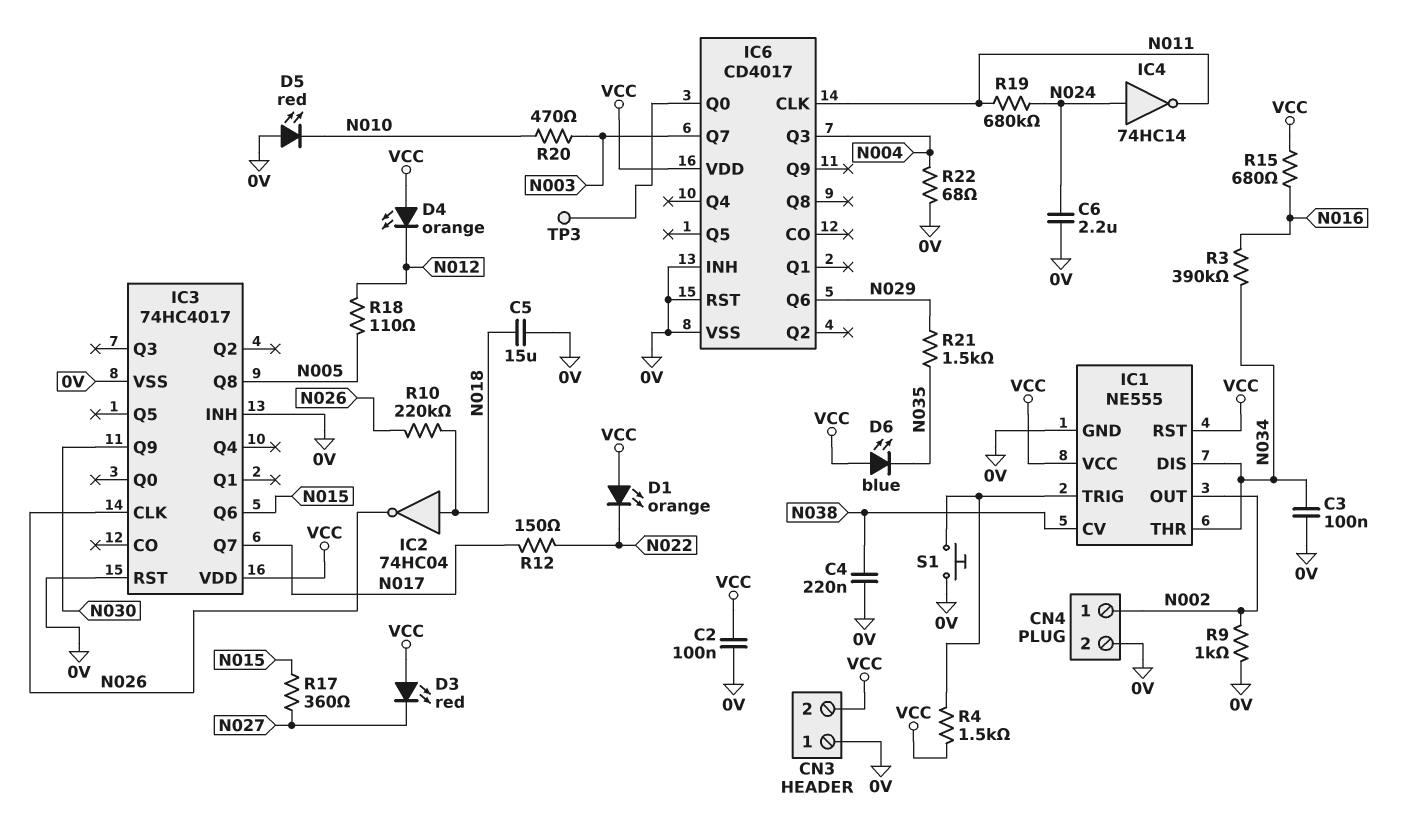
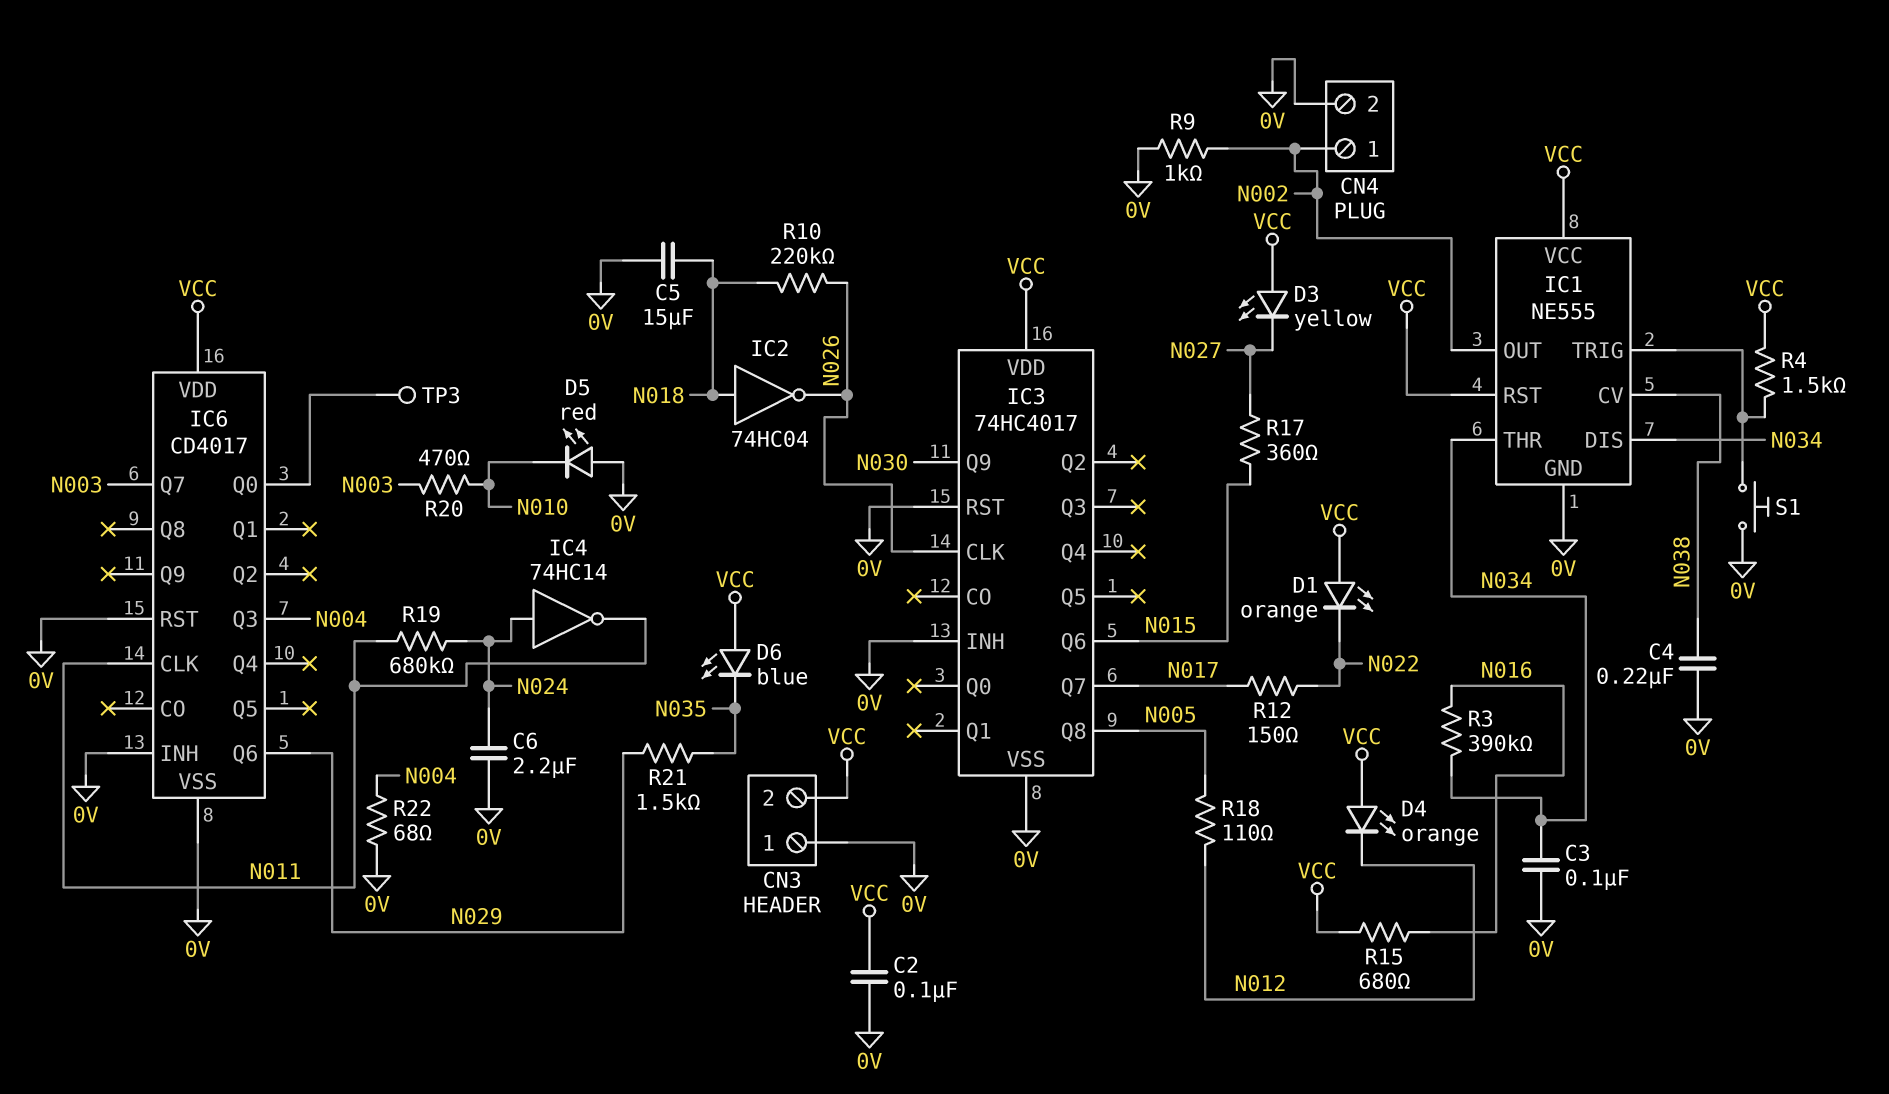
D3: LED red (A VCC, K N027) -> LED yellow (A VCC, K N027)

